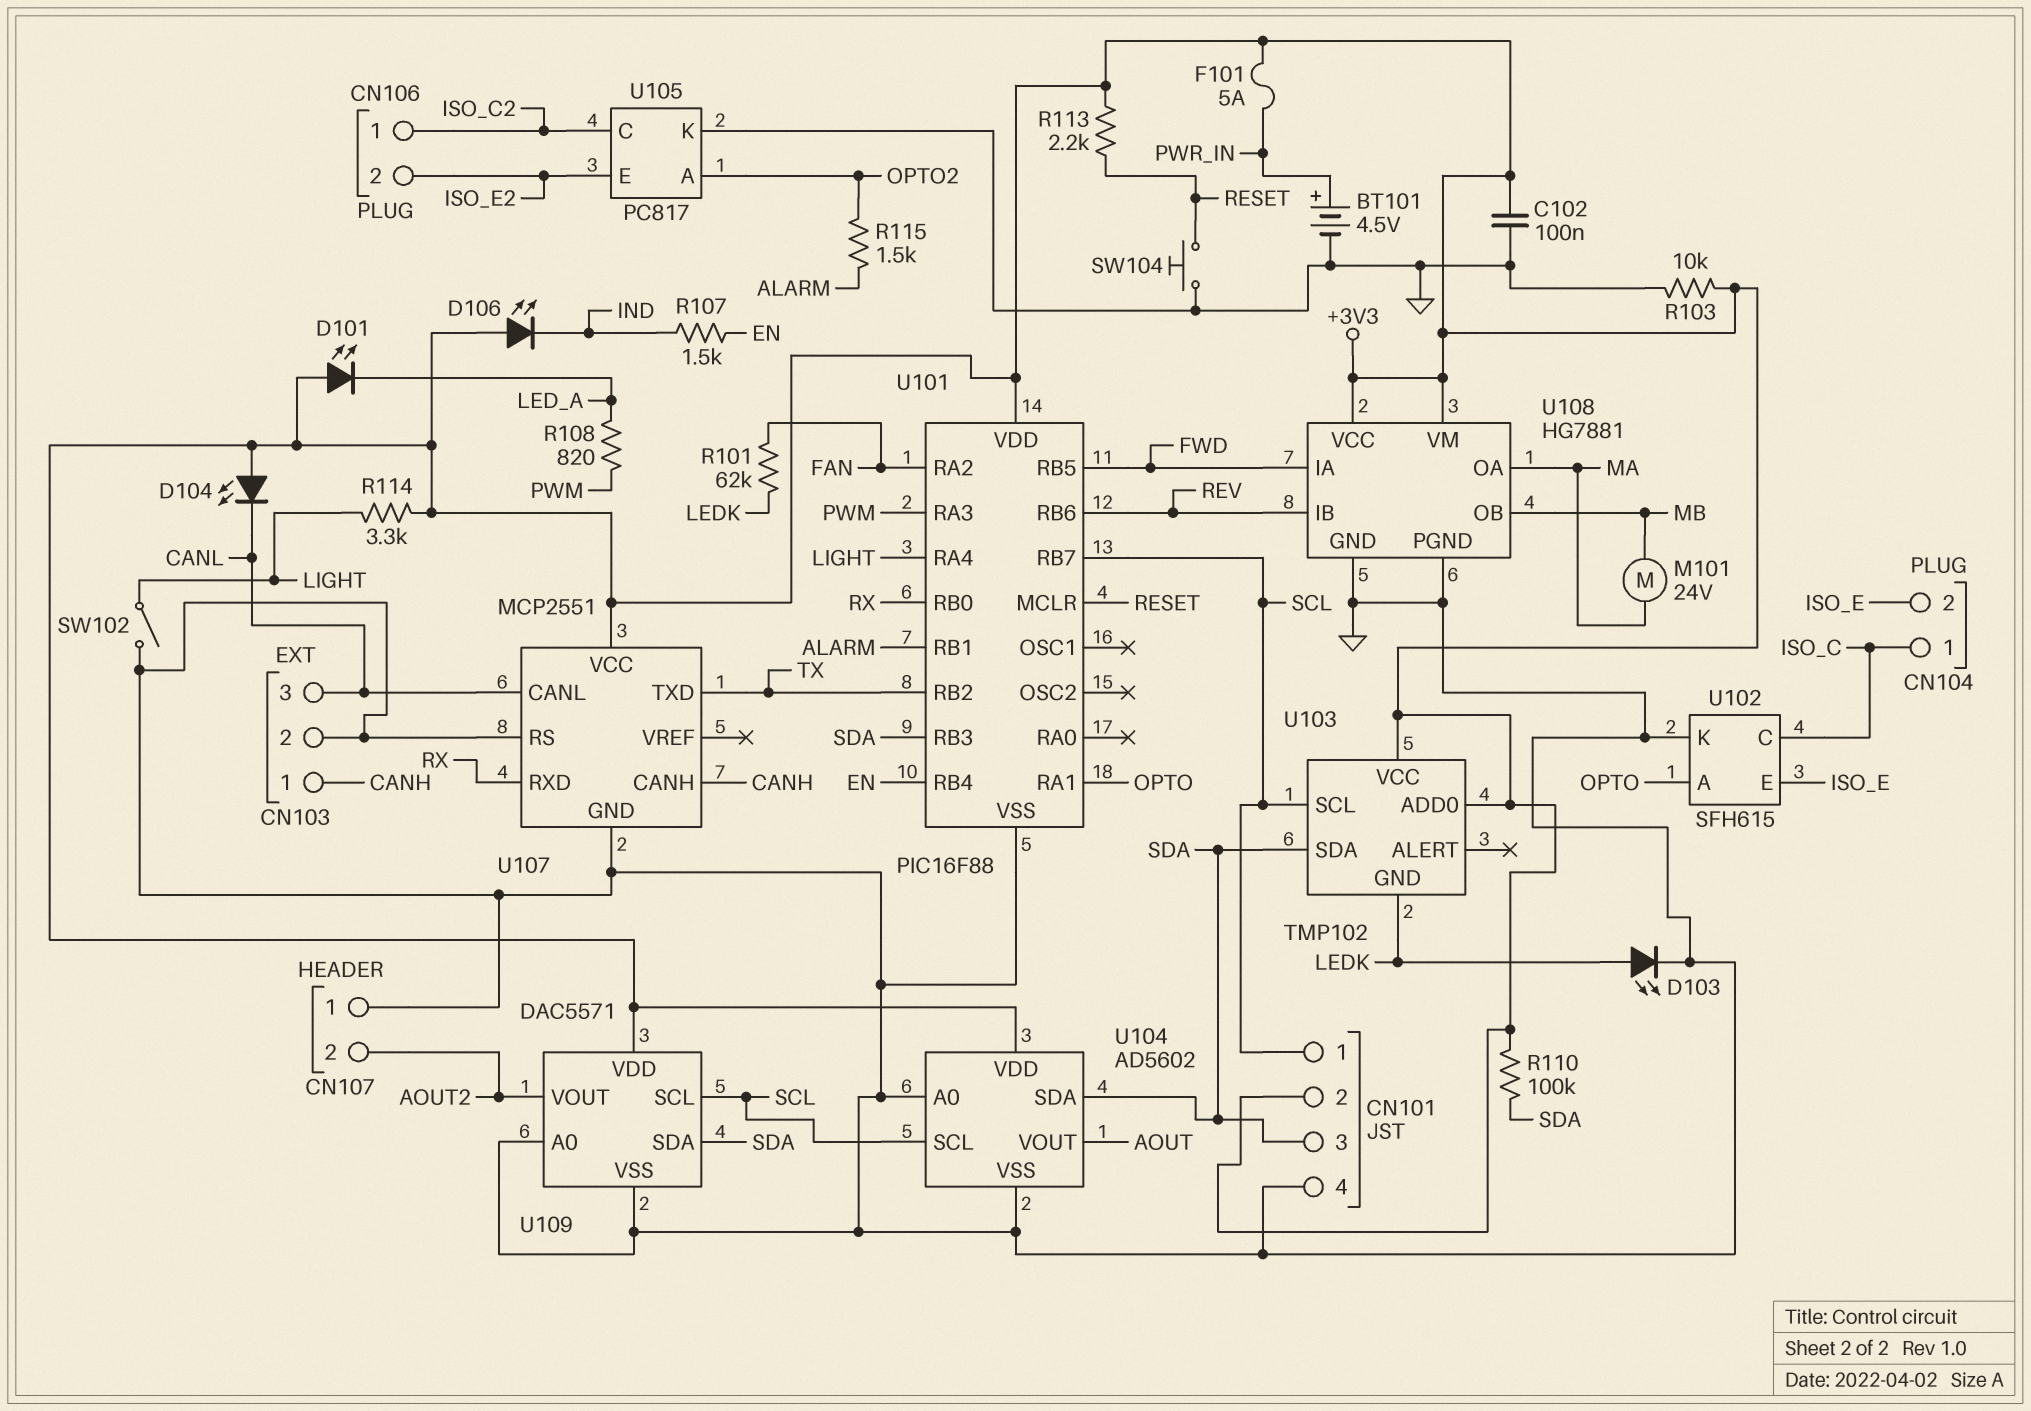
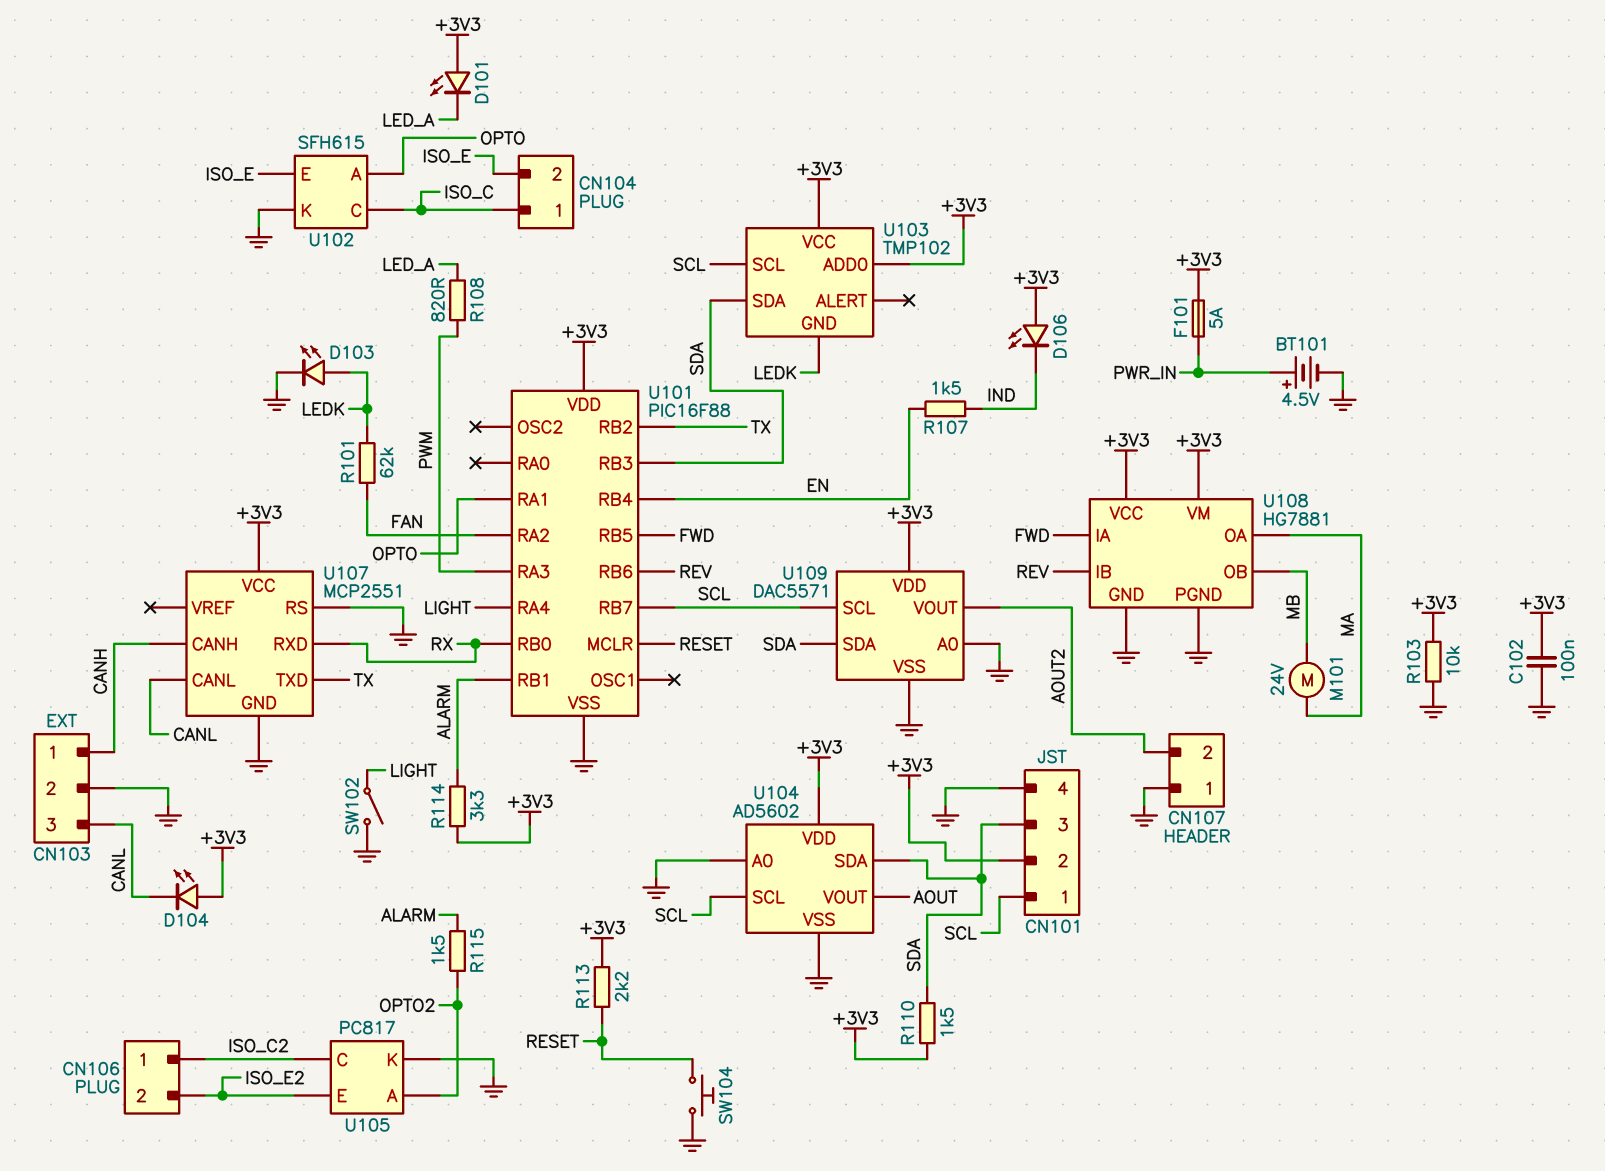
R110: 100k (+3V3, SDA) -> 1.5k (+3V3, SDA)
R114: 3.3k (+3V3, LIGHT) -> 3.3k (+3V3, ALARM)

